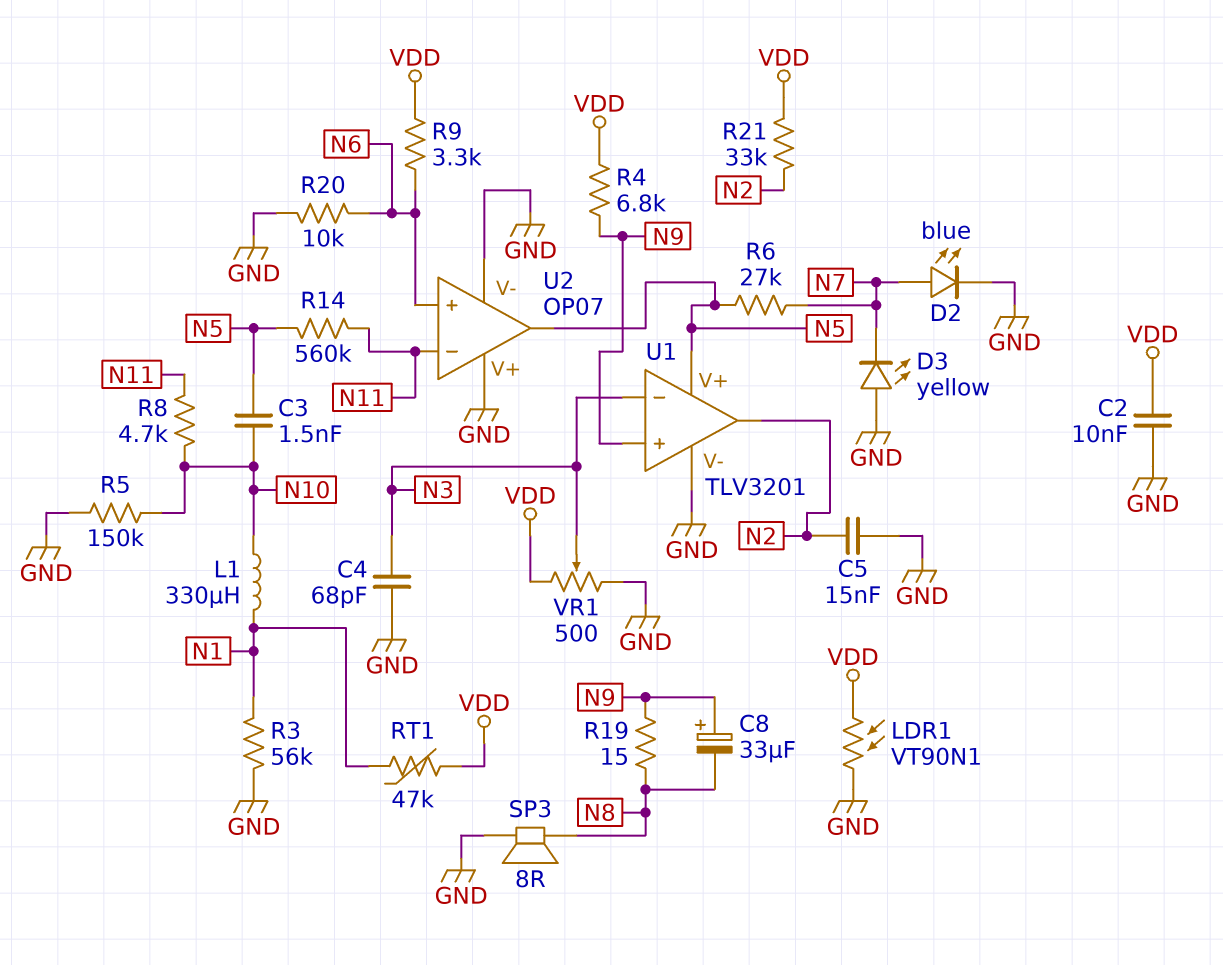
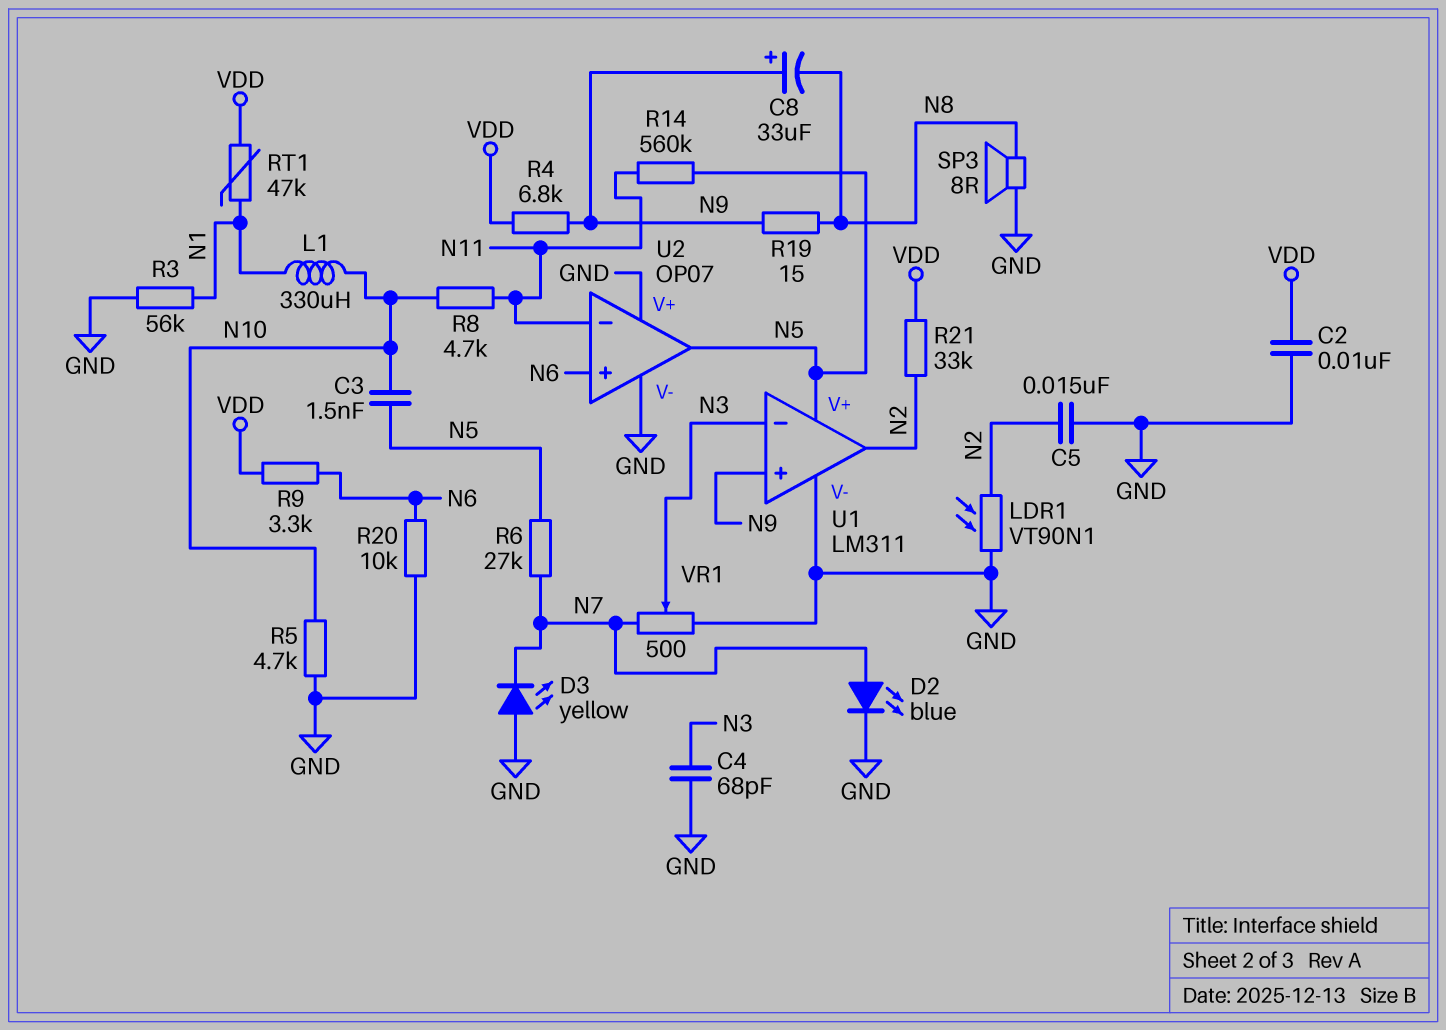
LDR1: VT90N1 (GND, VDD) -> VT90N1 (GND, N2)
R5: 150k (GND, N10) -> 4.7k (GND, N10)
U1: TLV3201 -> LM311
VR1: 500 (GND, VDD, wiper N3) -> 500 (GND, N7, wiper N3)

